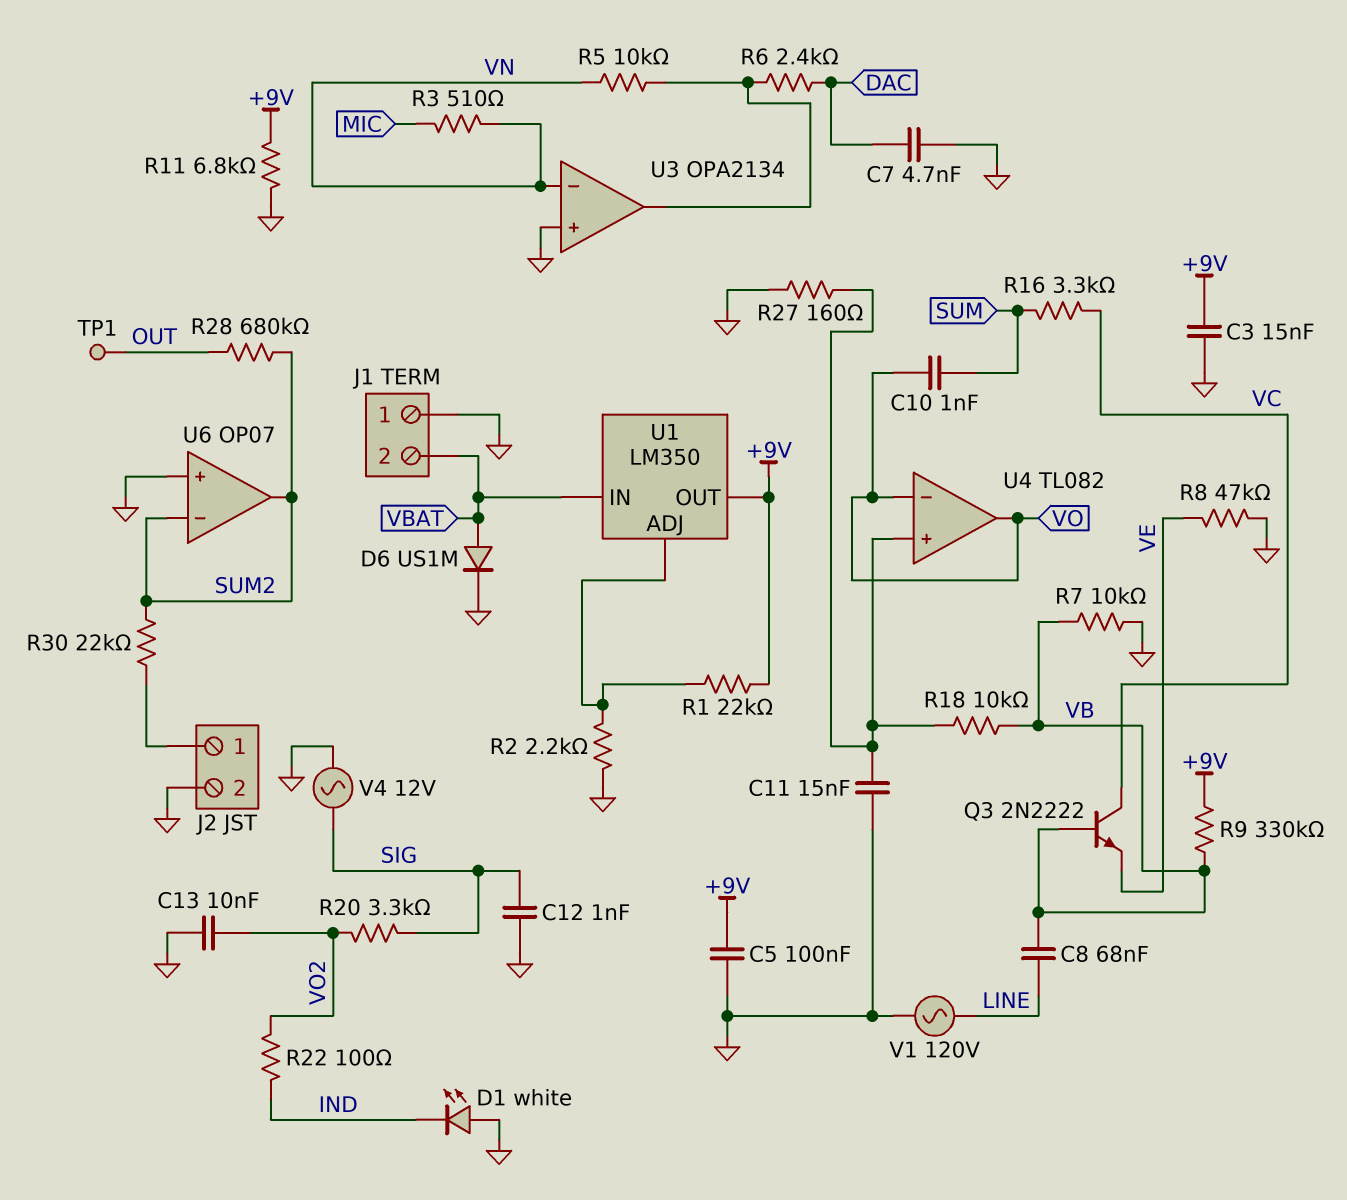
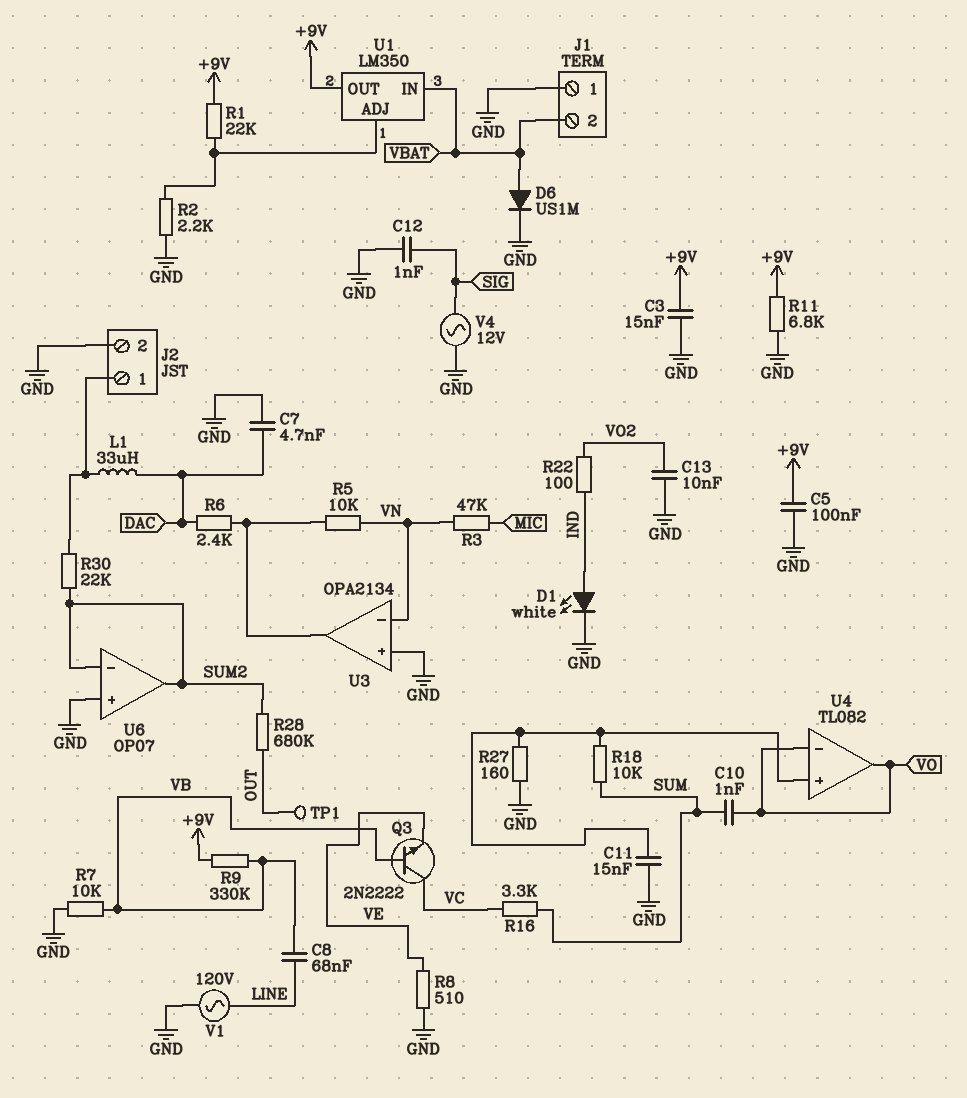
D1: LED white (A GND, K IND) -> LED white (A IND, K GND)
L1: none -> 33uH (DAC, J2/1)
R3: 510 (MIC, VN) -> 47k (MIC, VN)
R8: 47k (GND, VE) -> 510 (GND, VE)
R18: 10k (U4/in+, VB) -> 10k (SUM, U4/in+)
R20: 3.3k (SIG, VO2) -> none

